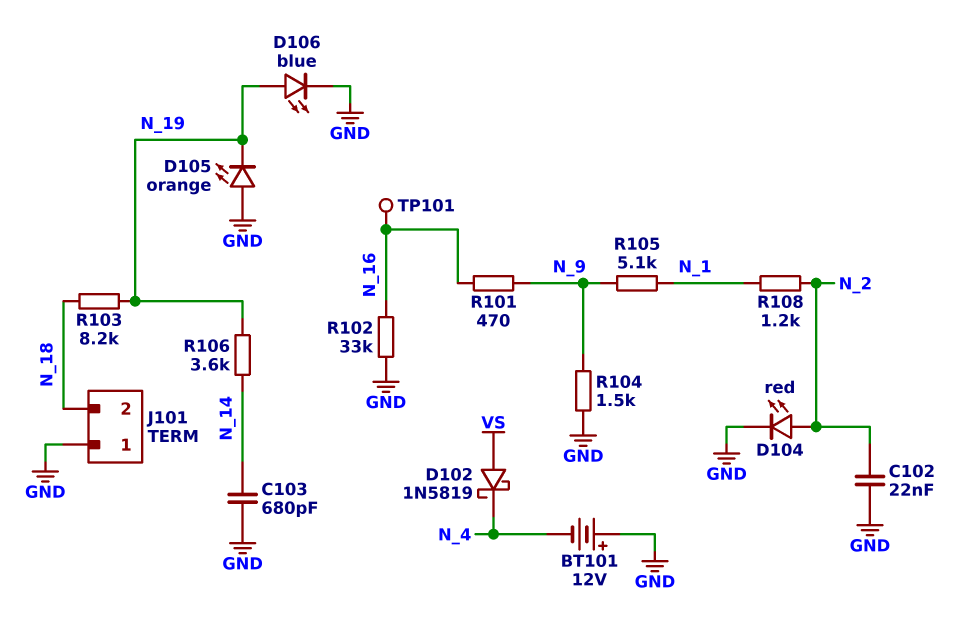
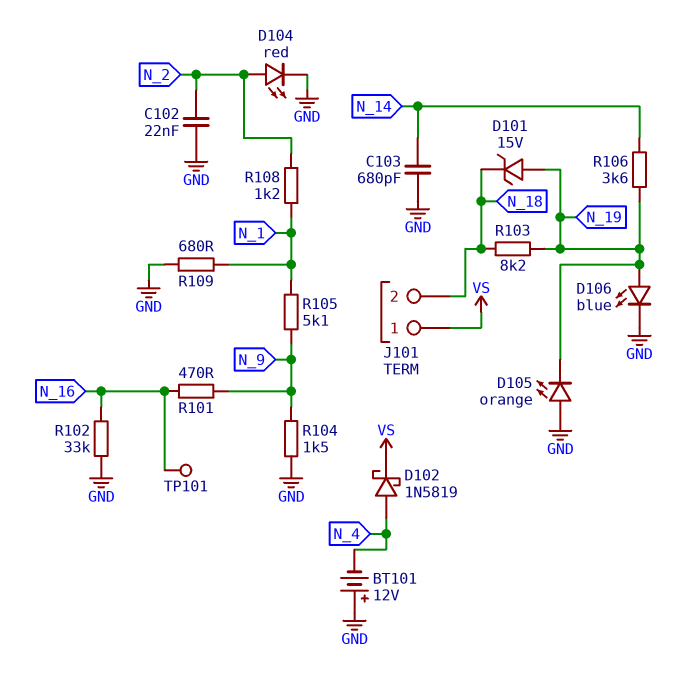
D101: none -> zener 15V (A N_19, K N_18)
D102: schottky 1N5819 (A VS, K N_4) -> schottky 1N5819 (A N_4, K VS)
J101 pin 1: GND -> VS
R109: none -> 680 (GND, N_1)

